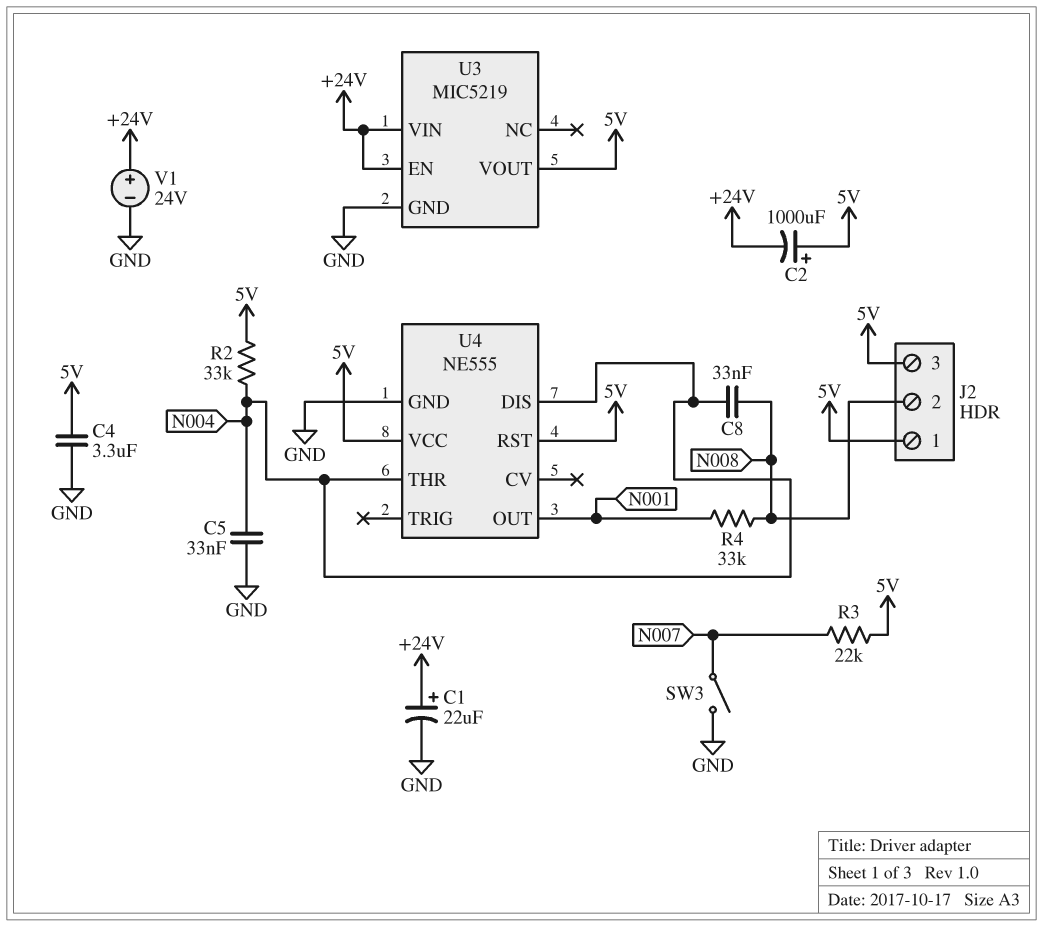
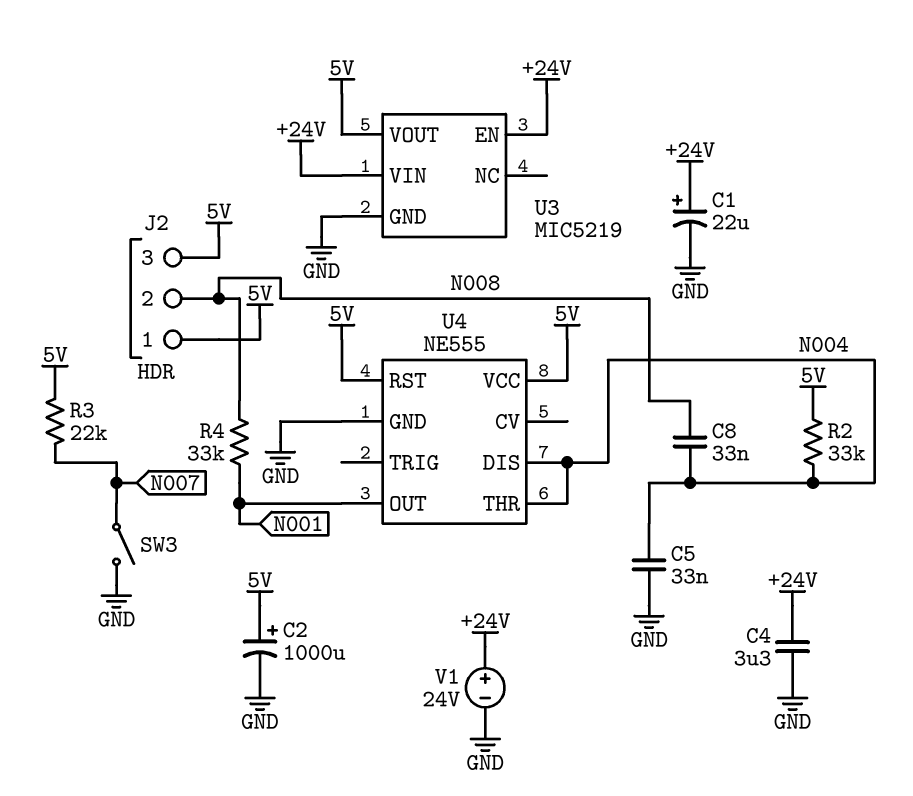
C2: 1000uF (plus 5V, minus +24V) -> 1000uF (plus 5V, minus GND)
C4: 3.3uF (5V, GND) -> 3.3uF (+24V, GND)

